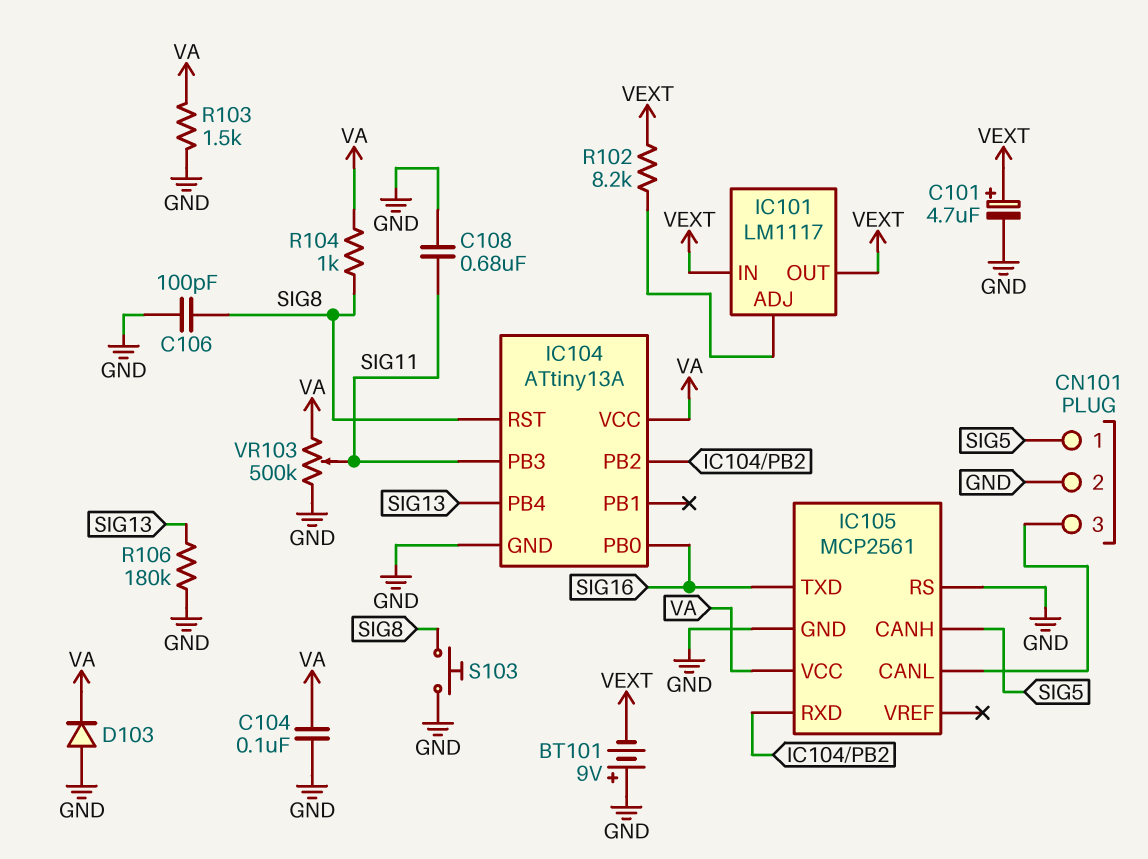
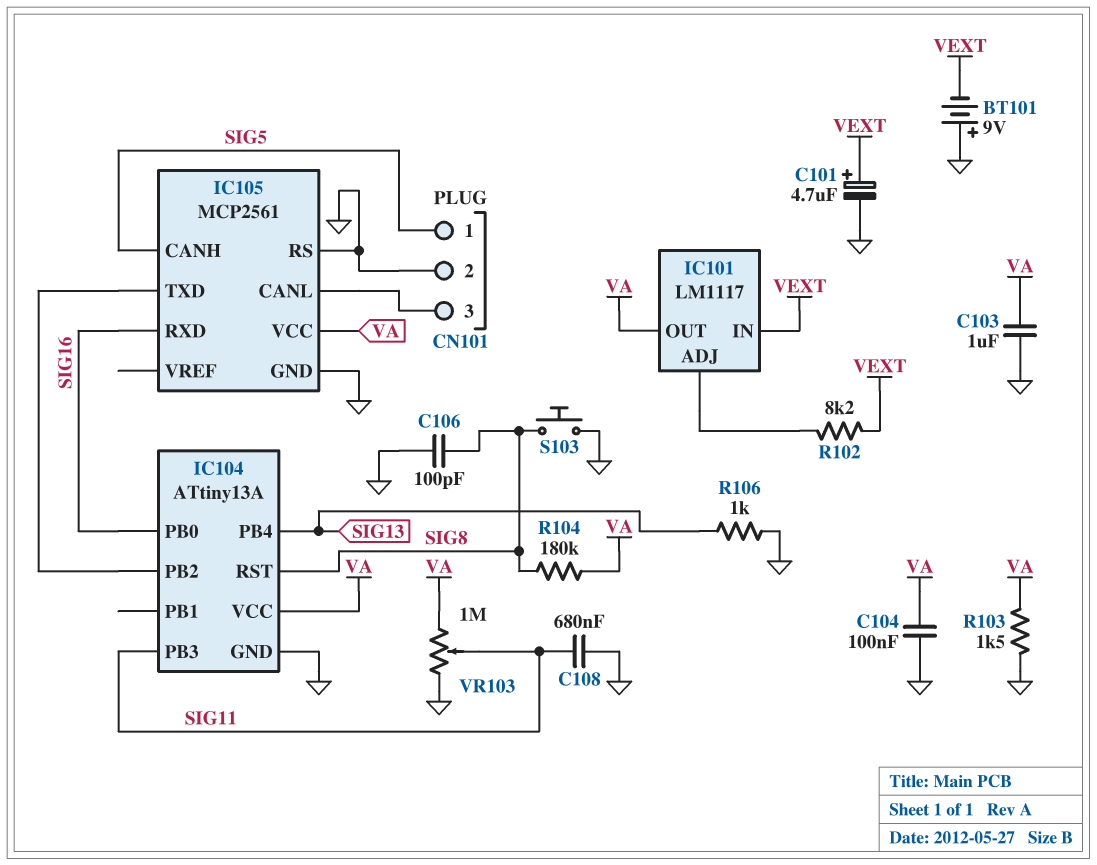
C103: none -> 1uF (GND, VA)
D103: diode (A GND, K VA) -> none
IC101 pin OUT: VEXT -> VA
IC105 pin RXD: IC104/PB2 -> SIG16
IC105 pin TXD: SIG16 -> IC104/PB2
R104: 1k (SIG8, VA) -> 180k (SIG8, VA)
R106: 180k (GND, SIG13) -> 1k (GND, SIG13)
VR103: 500k (GND, VA, wiper SIG11) -> 1M (GND, VA, wiper SIG11)

